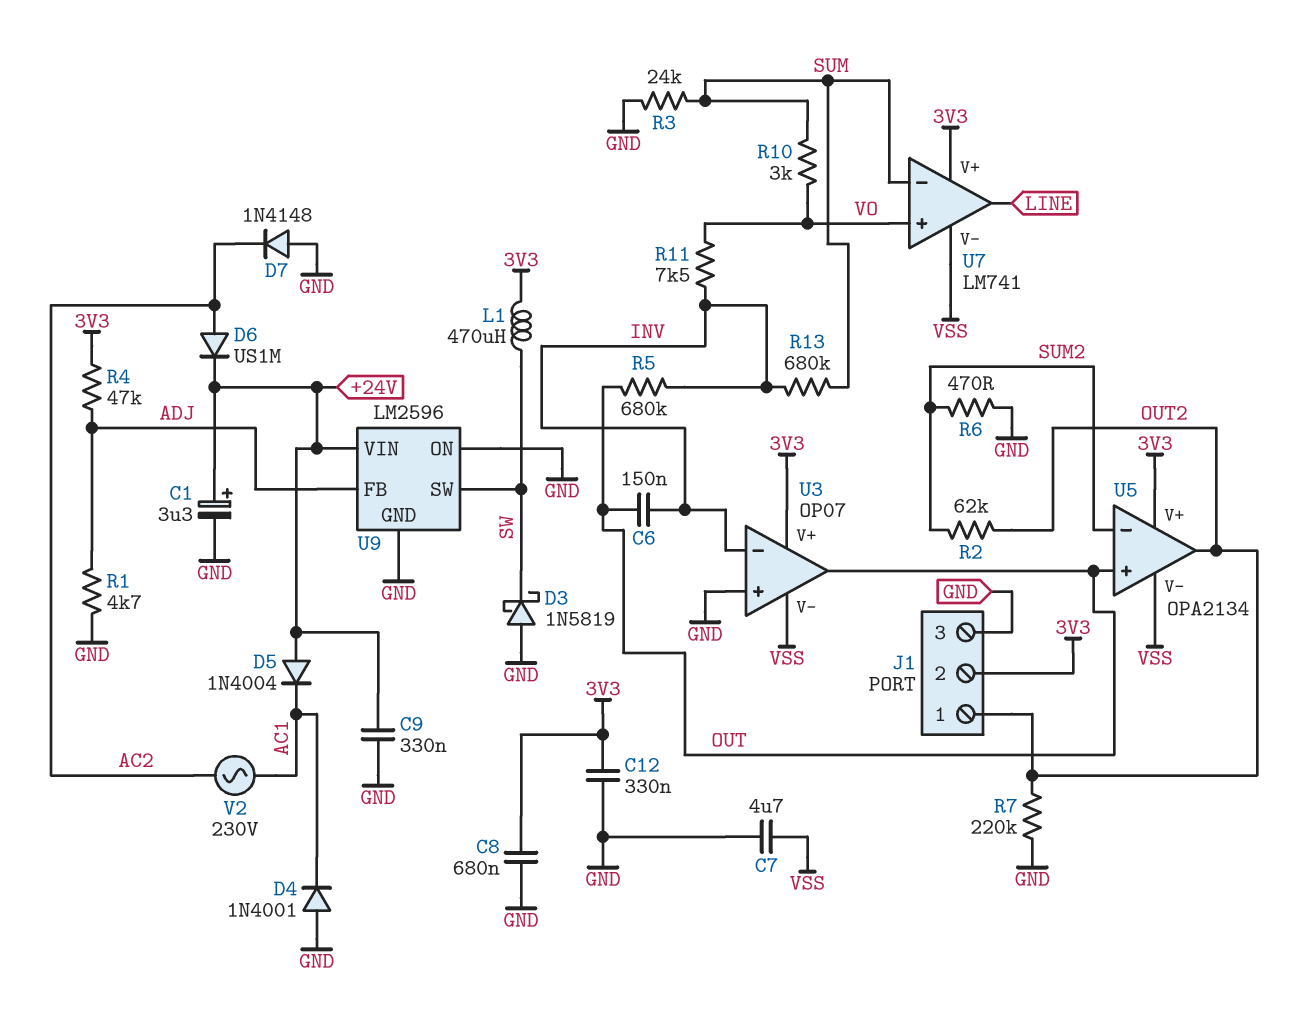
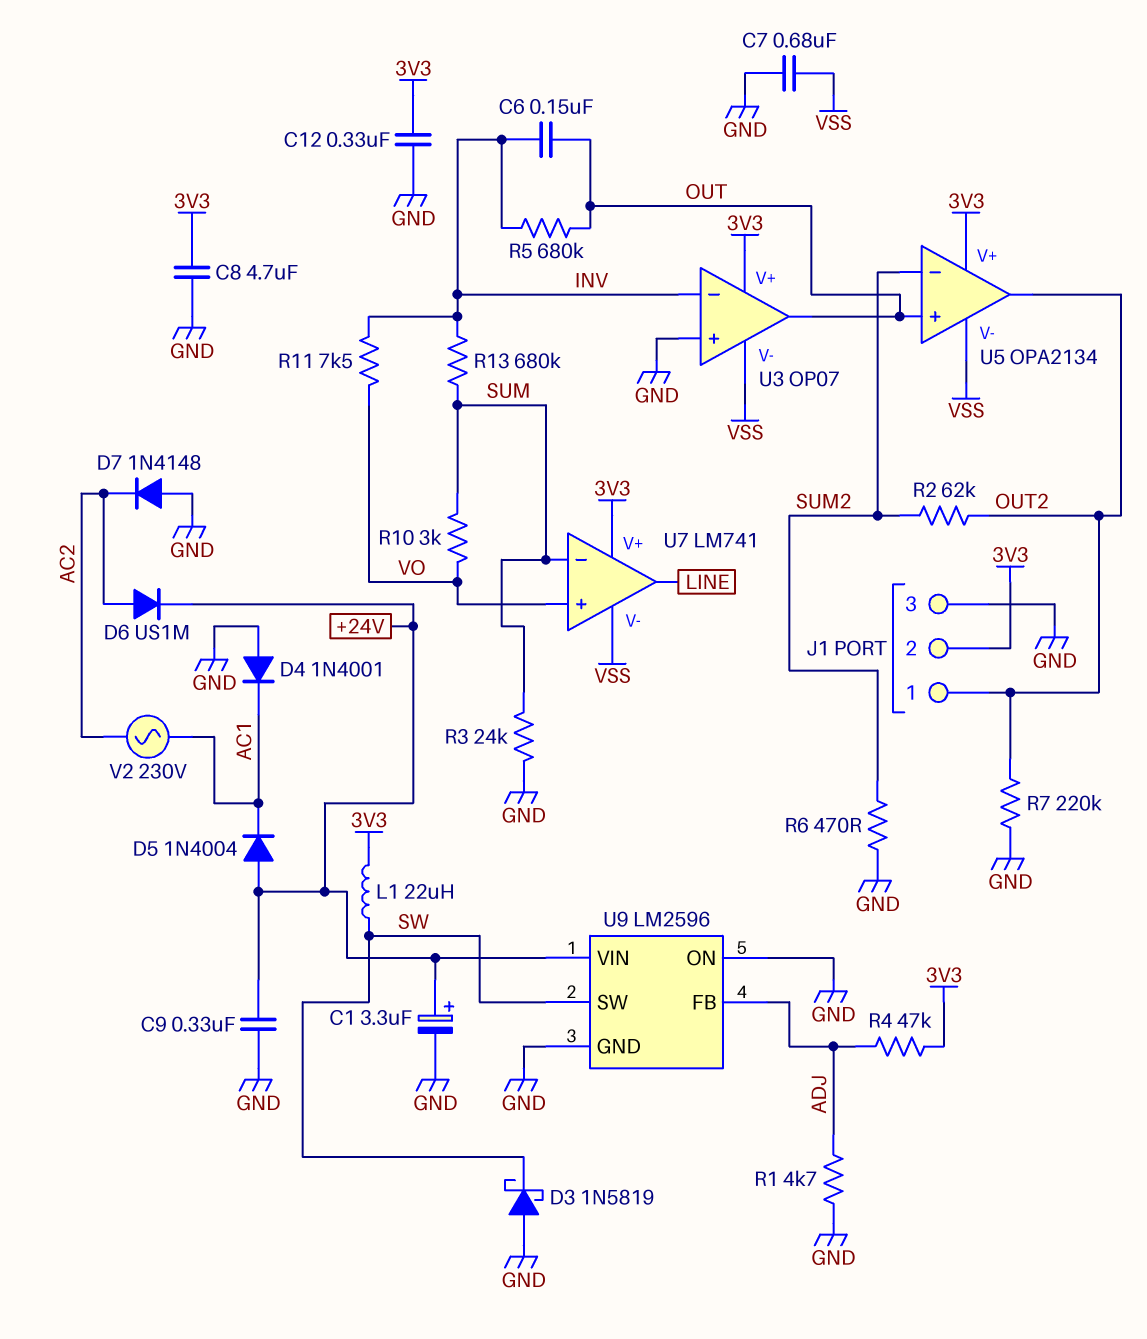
C7: 4.7uF (GND, VSS) -> 680nF (GND, VSS)
C8: 680nF (3V3, GND) -> 4.7uF (3V3, GND)
L1: 470uH (3V3, SW) -> 22uH (3V3, SW)

